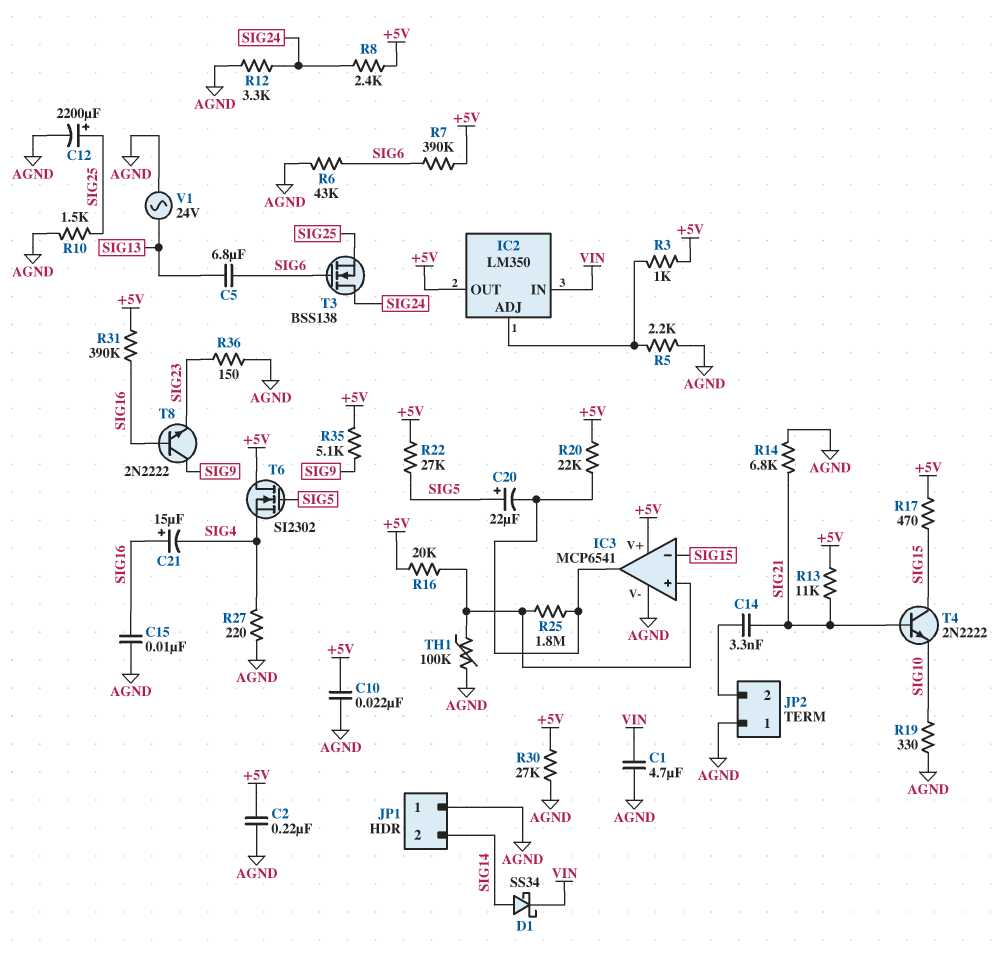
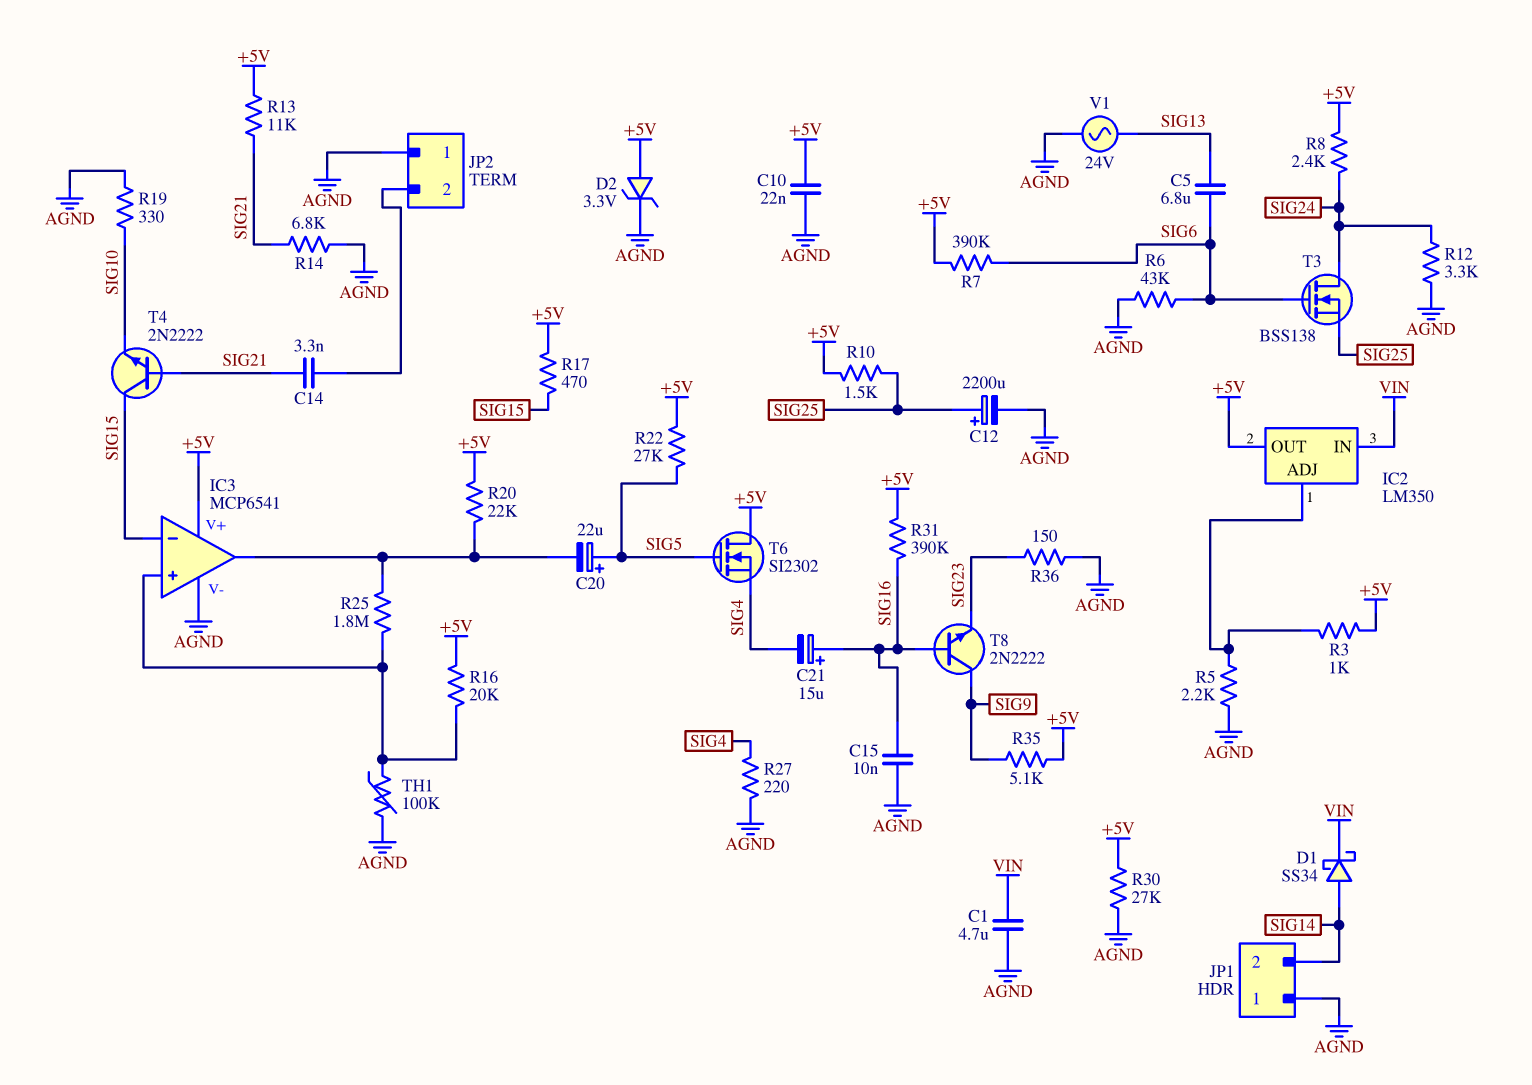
C2: 220nF (+5V, AGND) -> none
D2: none -> zener 3.3V (A +5V, K AGND)
R10: 1.5k (AGND, SIG25) -> 1.5k (+5V, SIG25)

